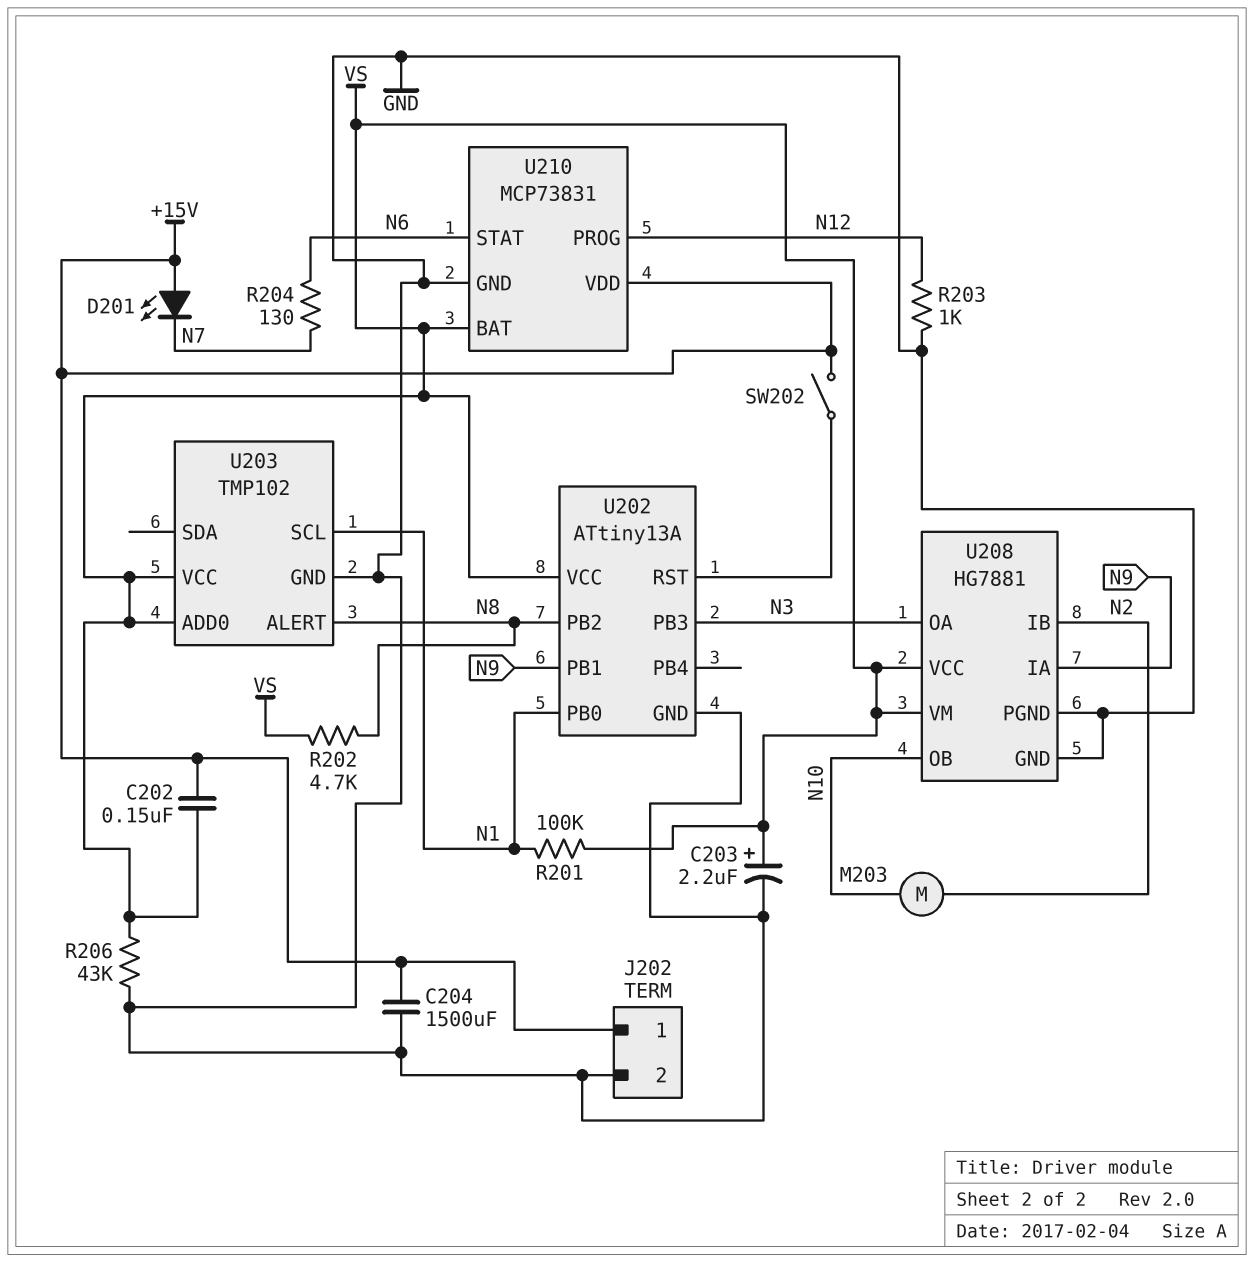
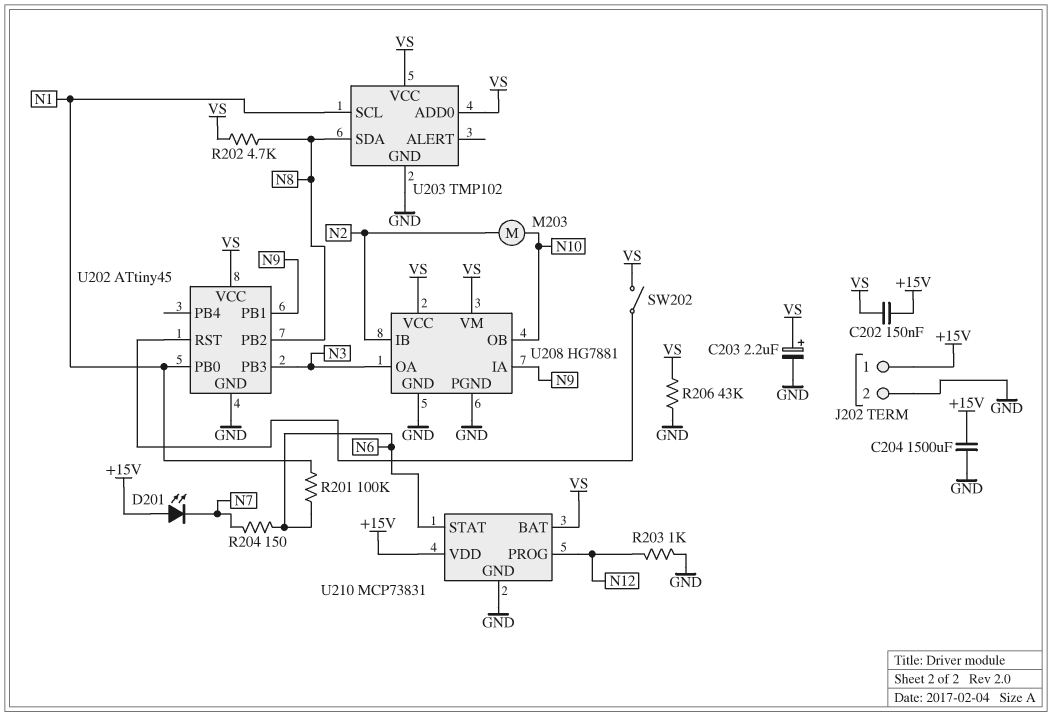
R201: 100k (N1, VS) -> 100k (N1, N6)
R204: 130 (N6, N7) -> 150 (N6, N7)
SW202: switch (+15V, U202/RST) -> switch (U202/RST, VS)
U202: ATtiny13A -> ATtiny45
U203 pin ALERT: N8 -> none
U203 pin SDA: none -> N8

